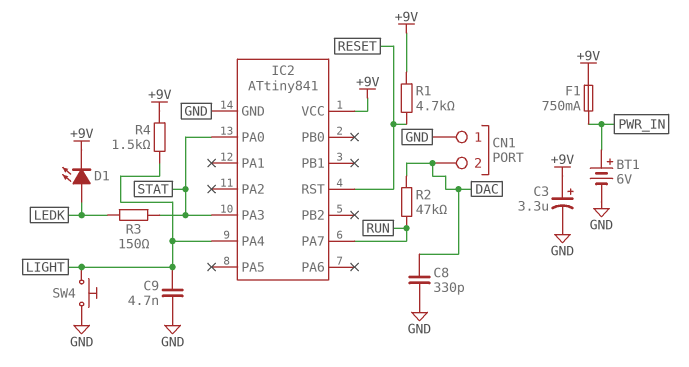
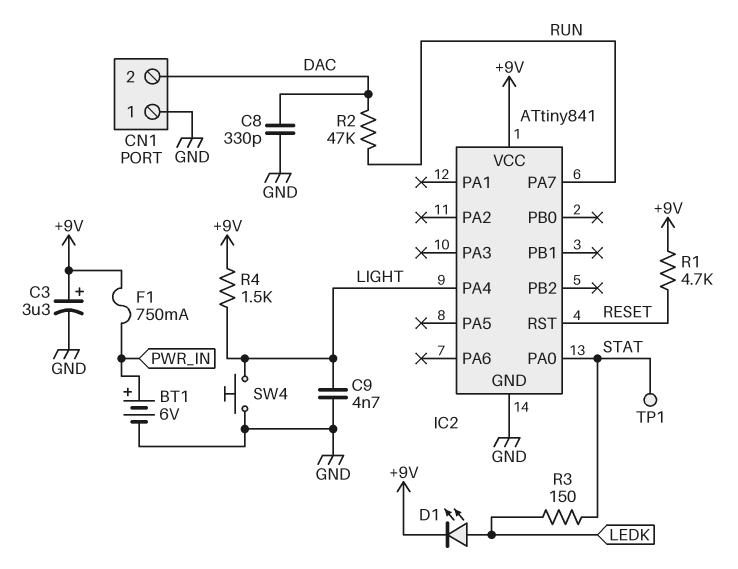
IC2 pin PA3: STAT -> none
TP1: none -> test point (STAT)

